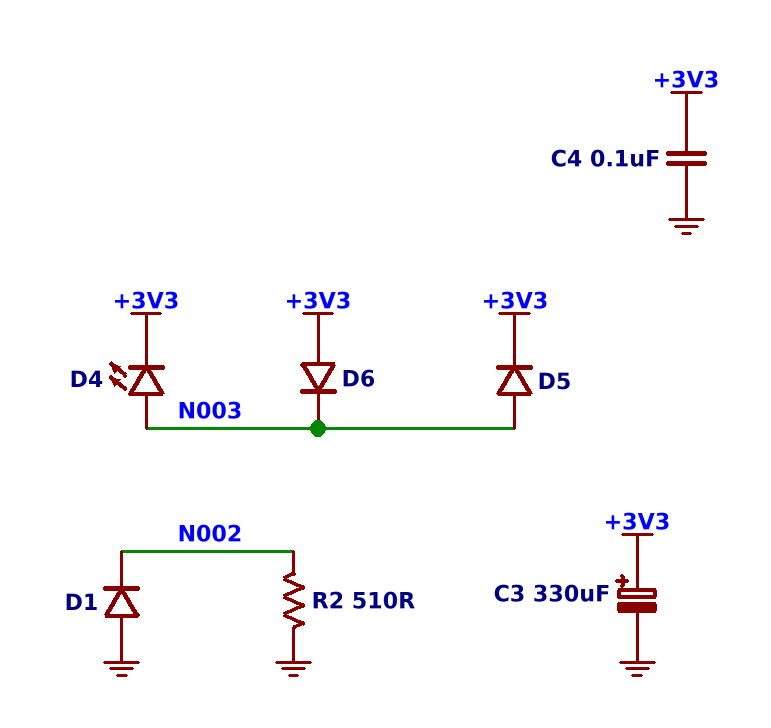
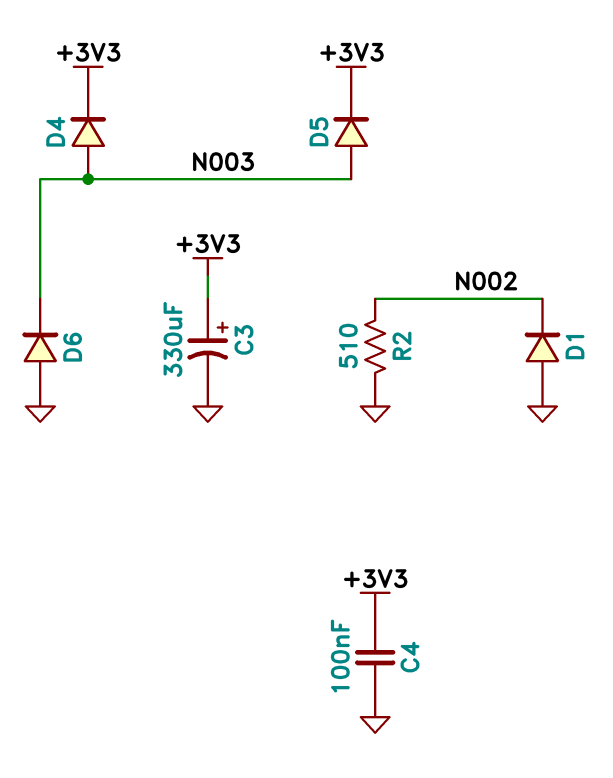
D4: LED (A N003, K +3V3) -> diode (A N003, K +3V3)
D6: diode (A +3V3, K N003) -> diode (A GND, K N003)

